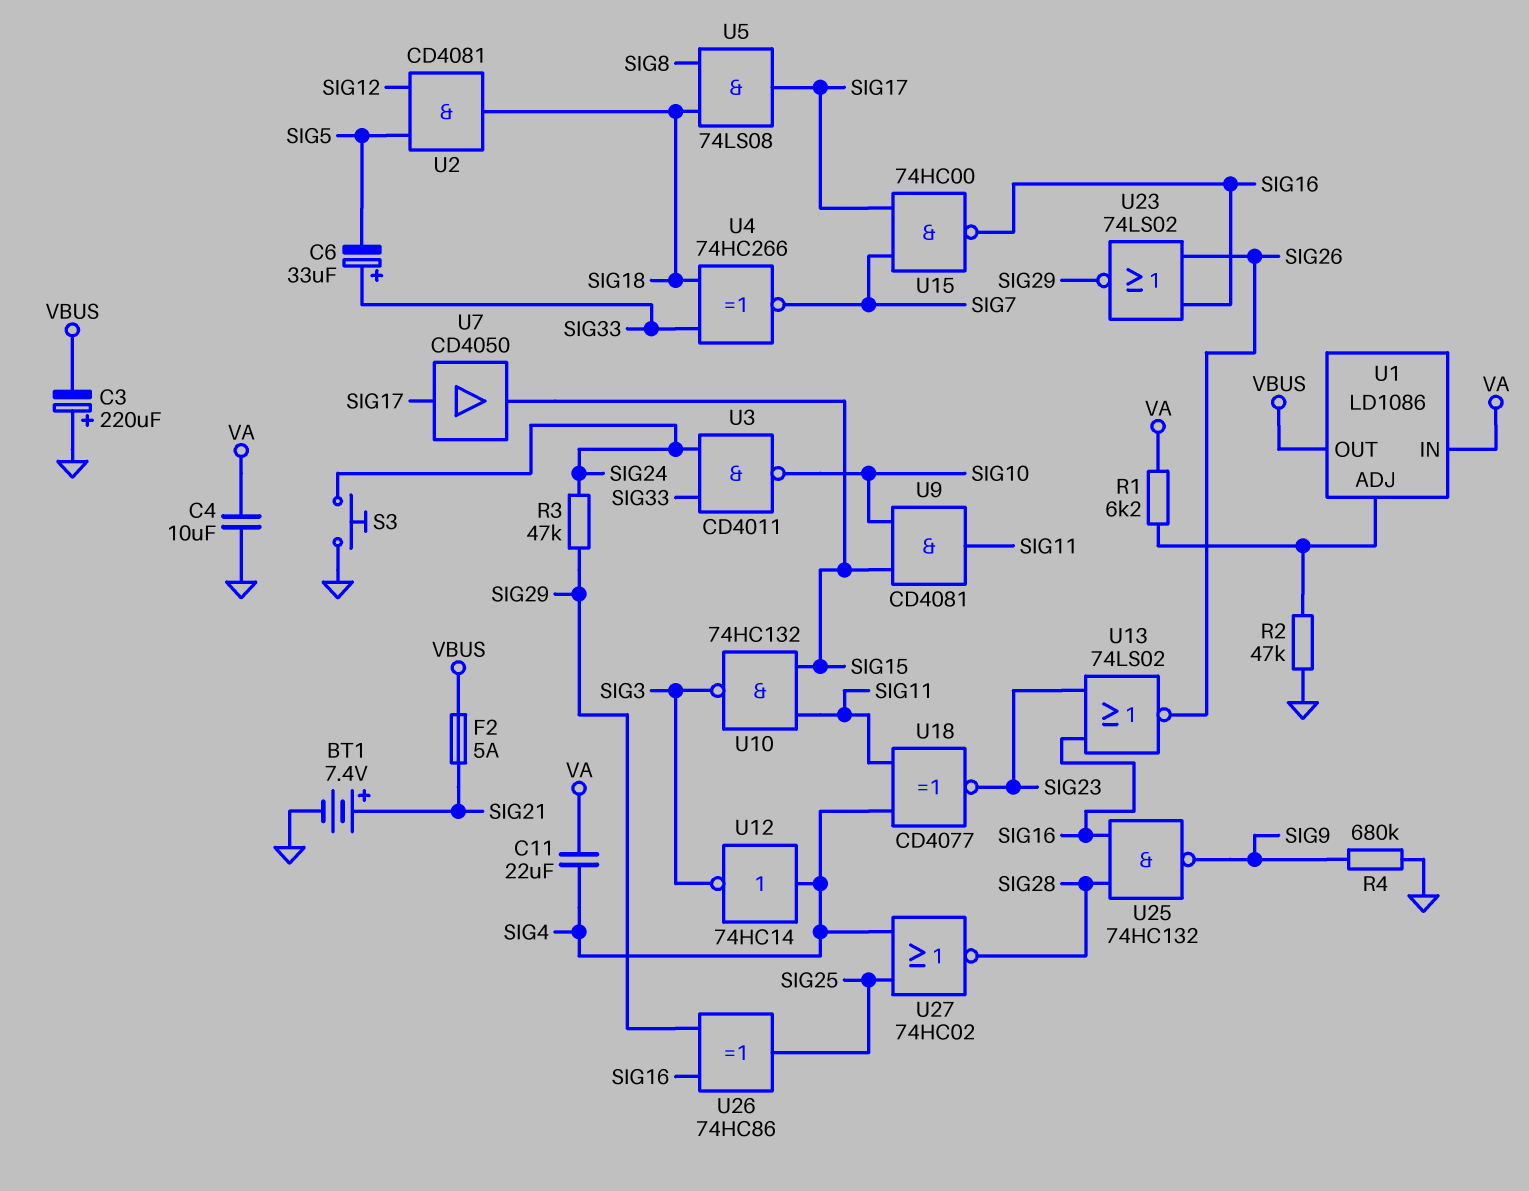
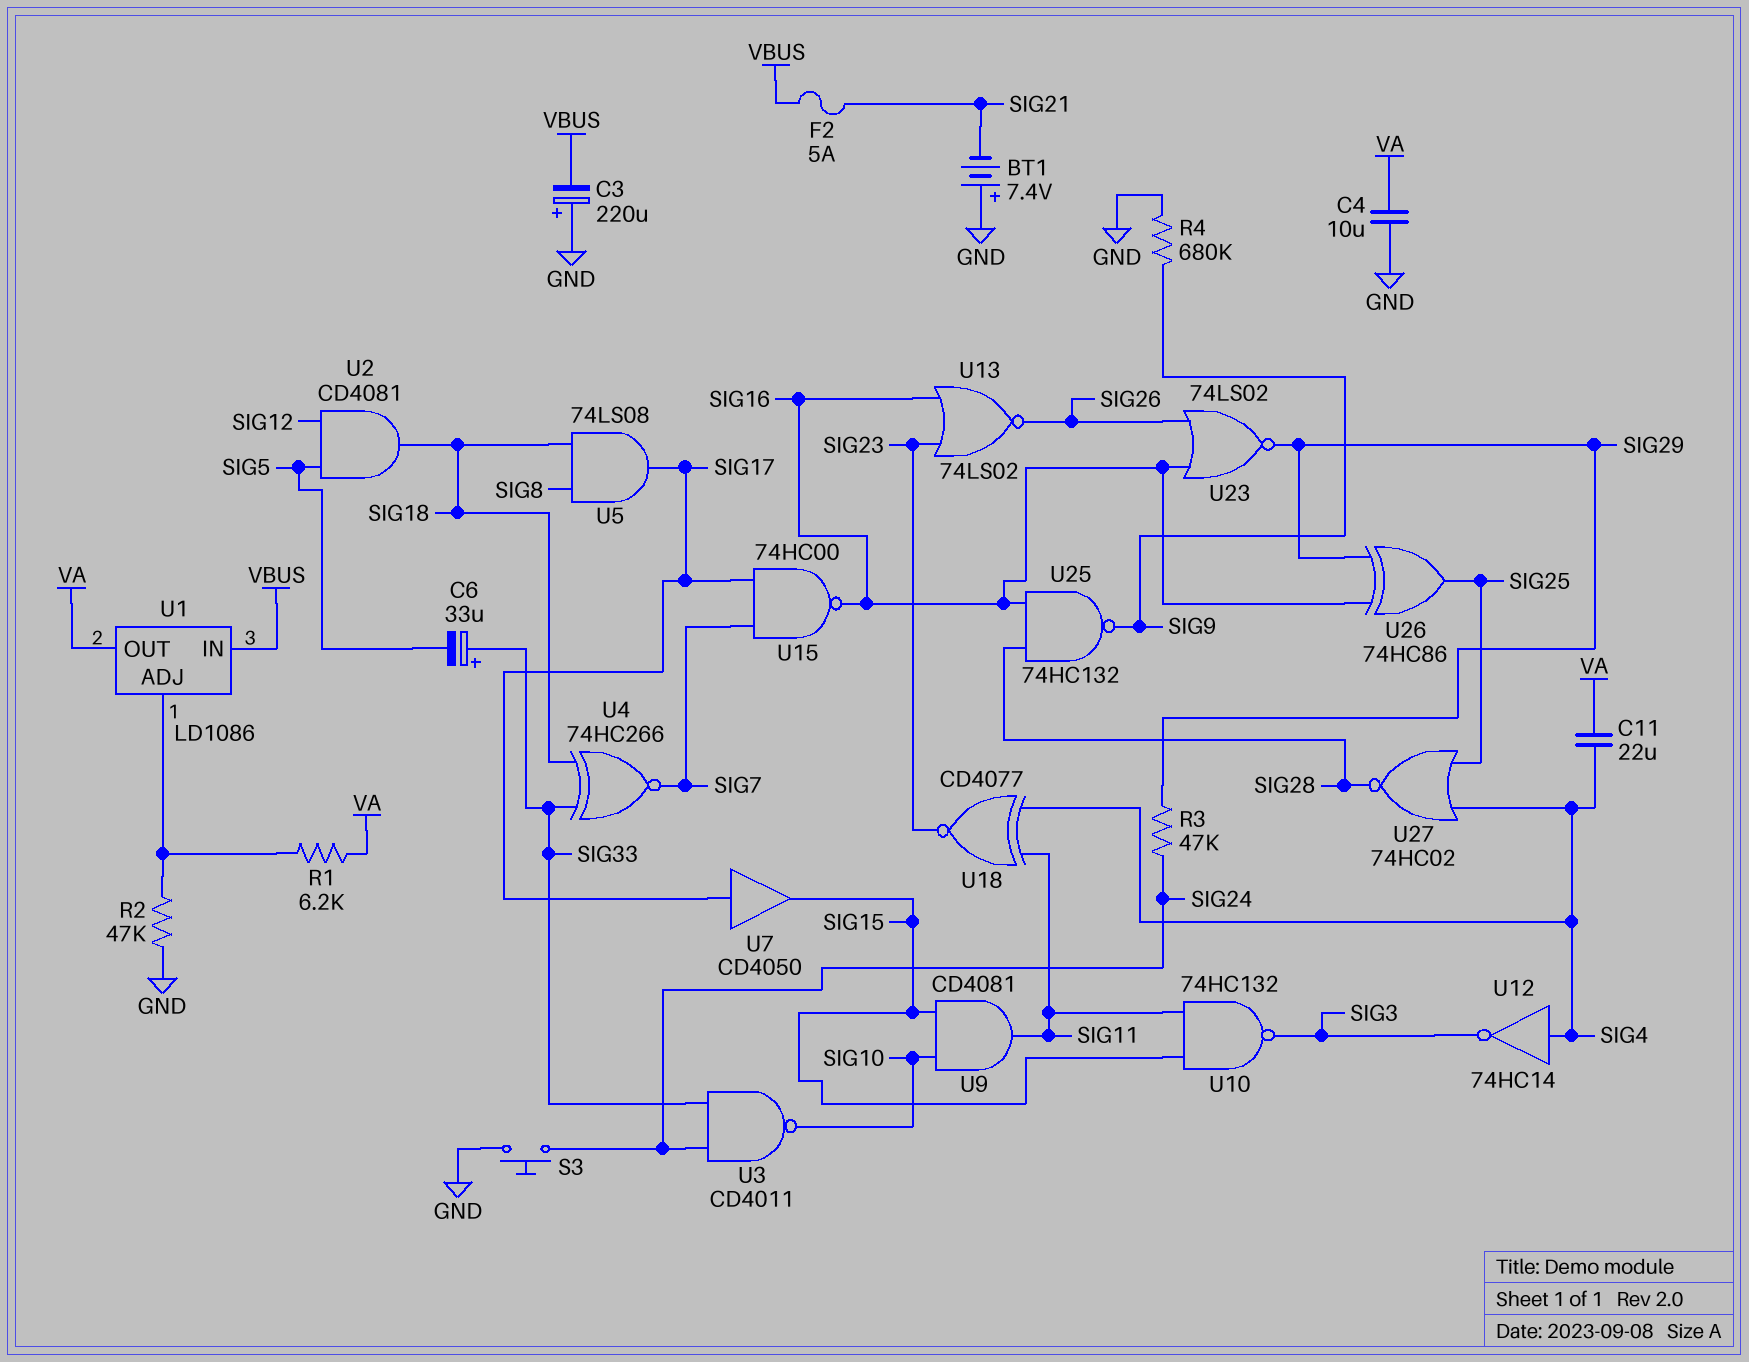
BT1: 7.4V (plus SIG21, minus GND) -> 7.4V (plus GND, minus SIG21)
U1 pin IN: VA -> VBUS
U1 pin OUT: VBUS -> VA

